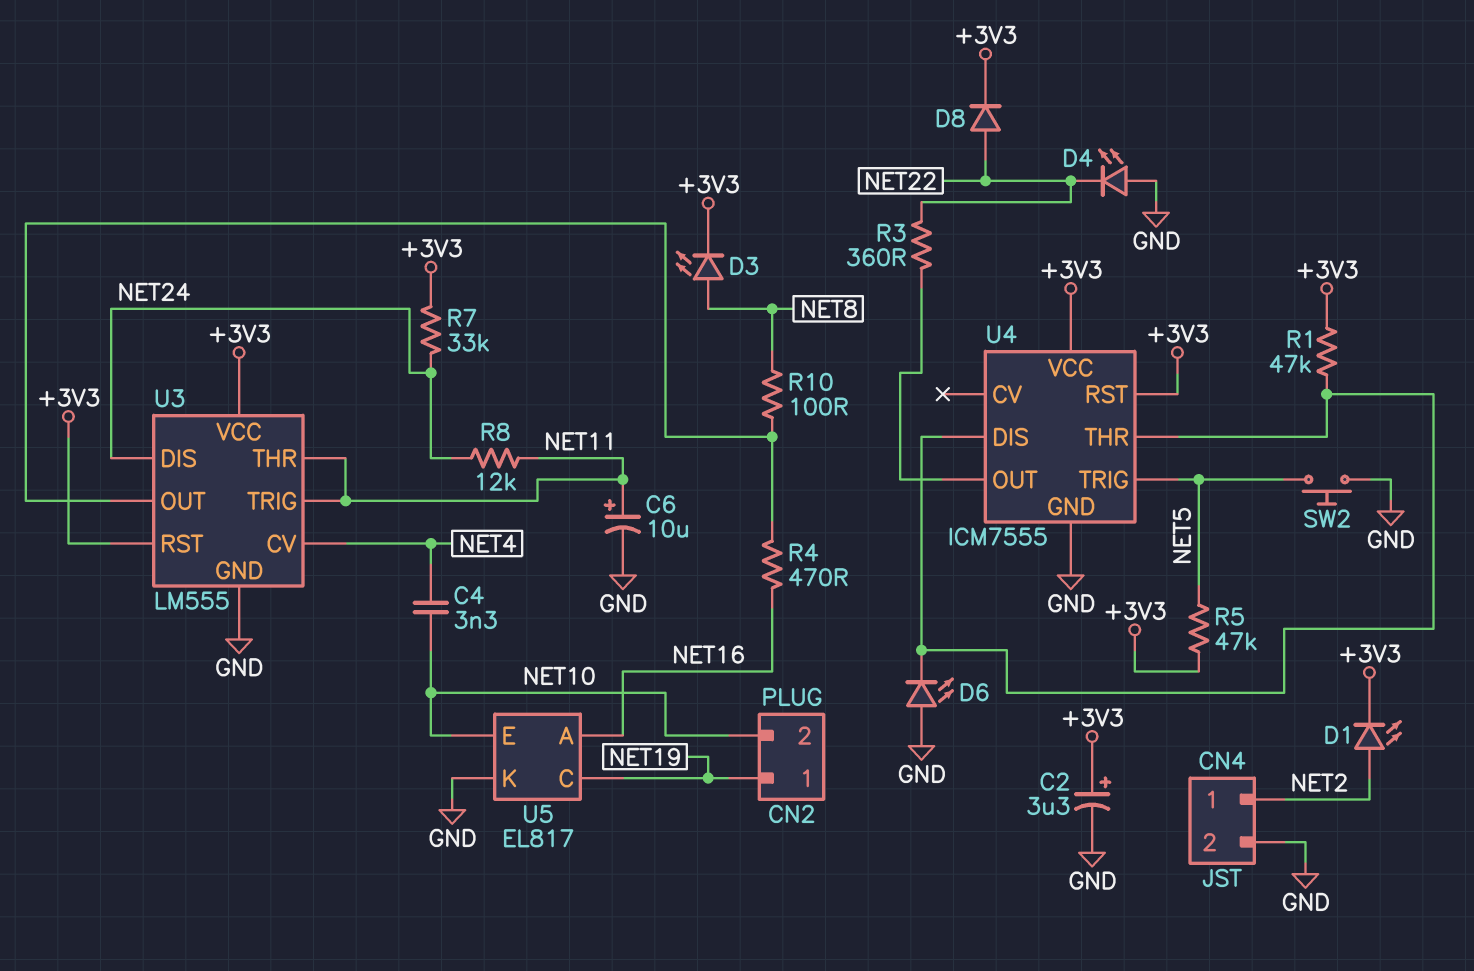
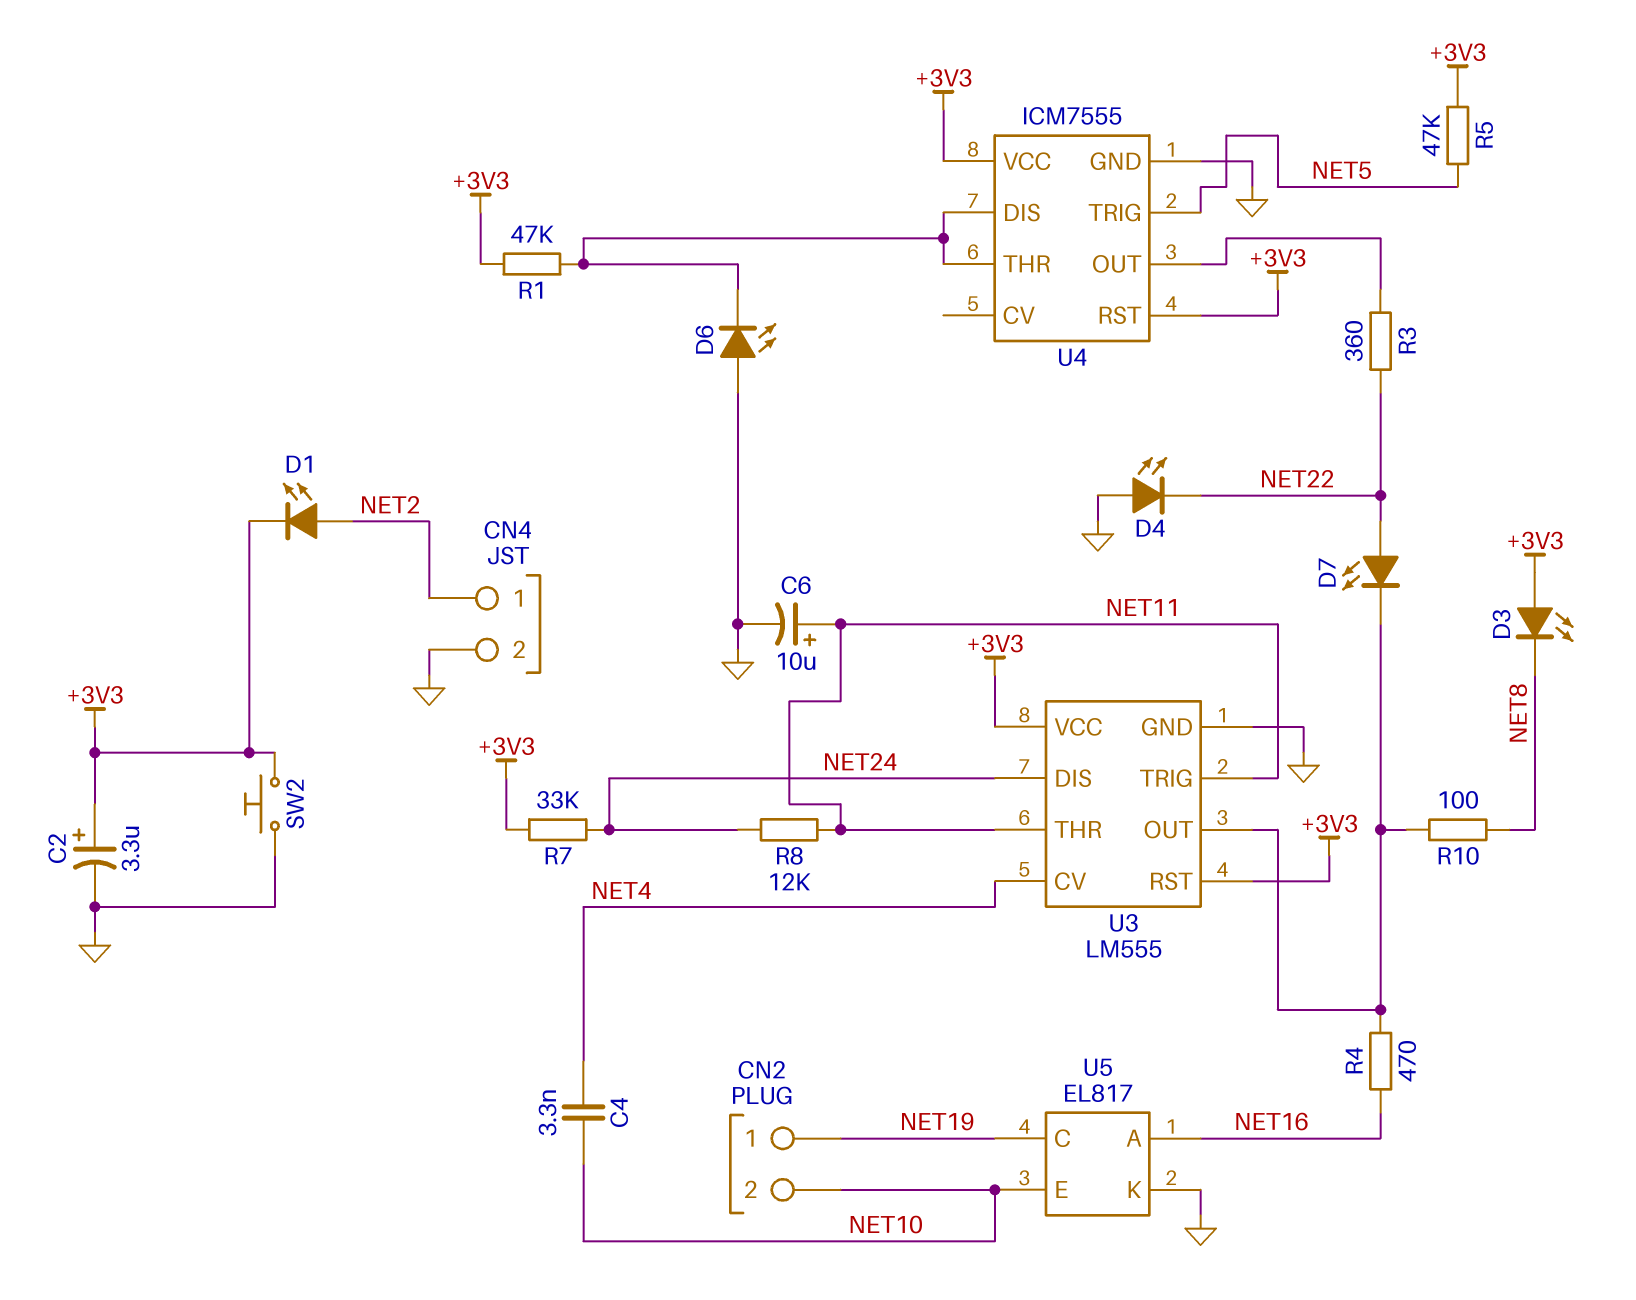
D3: LED (A NET8, K +3V3) -> LED (A +3V3, K NET8)
D7: none -> LED (A NET22, K U3/OUT)
D8: diode (A NET22, K +3V3) -> none
SW2: button (GND, NET5) -> button (+3V3, GND)

